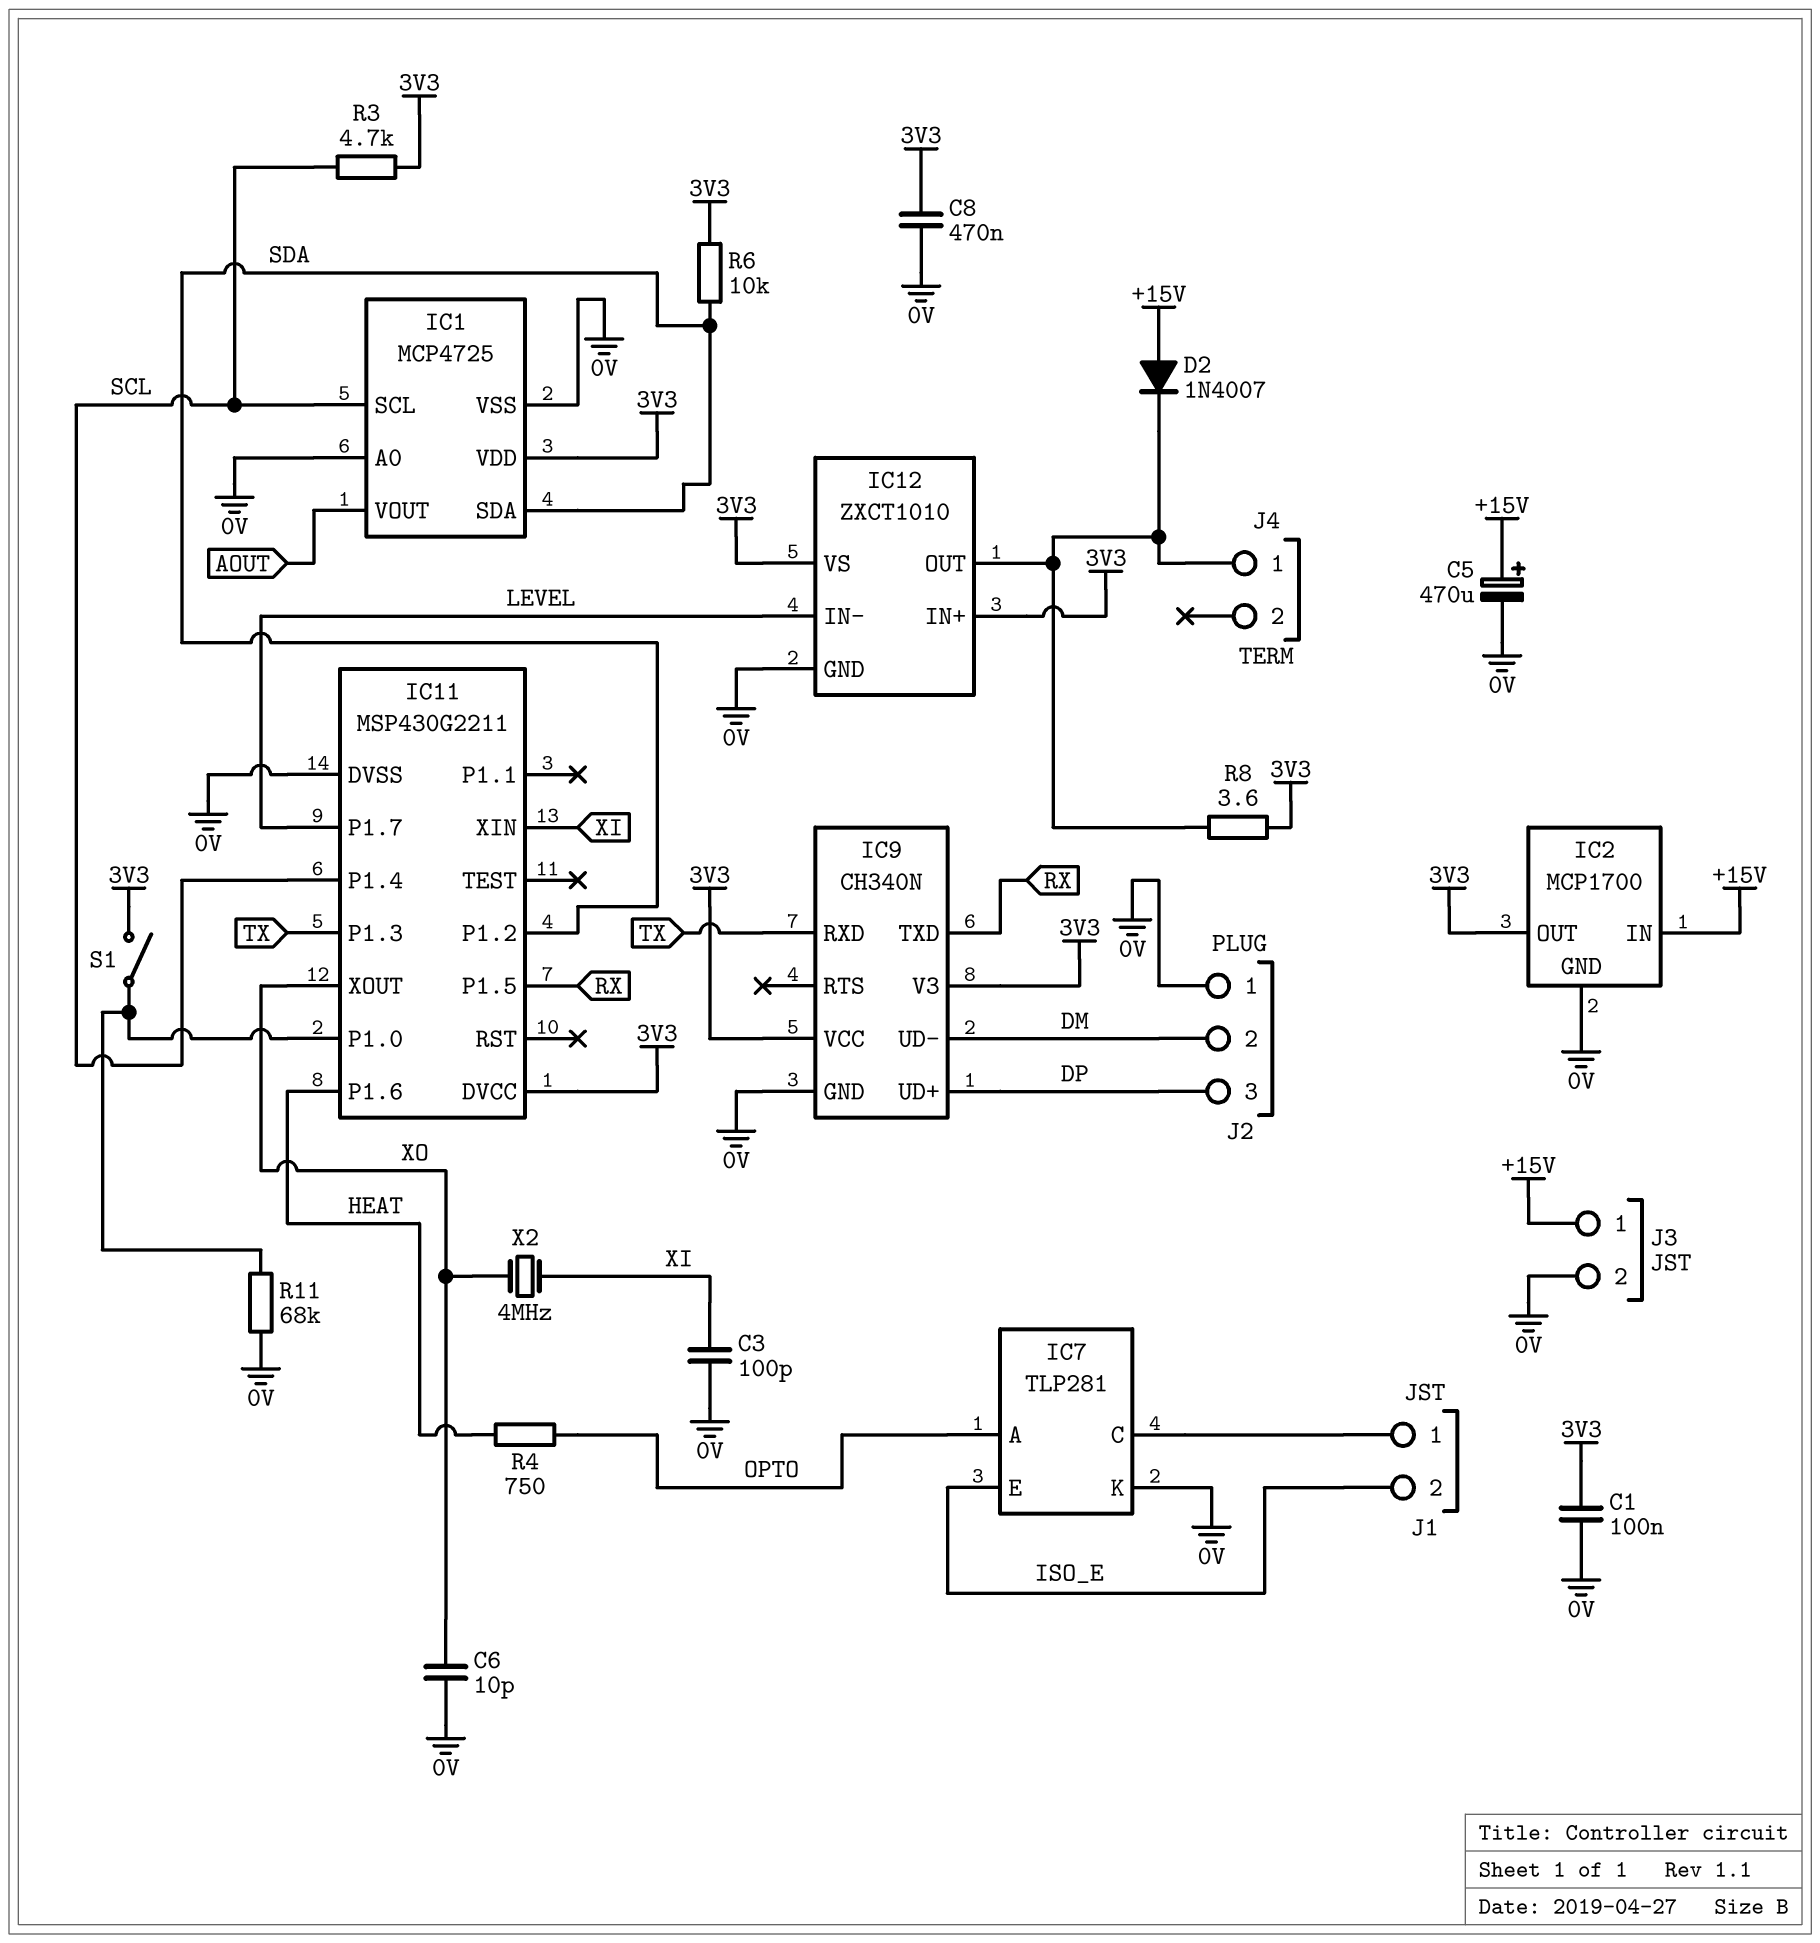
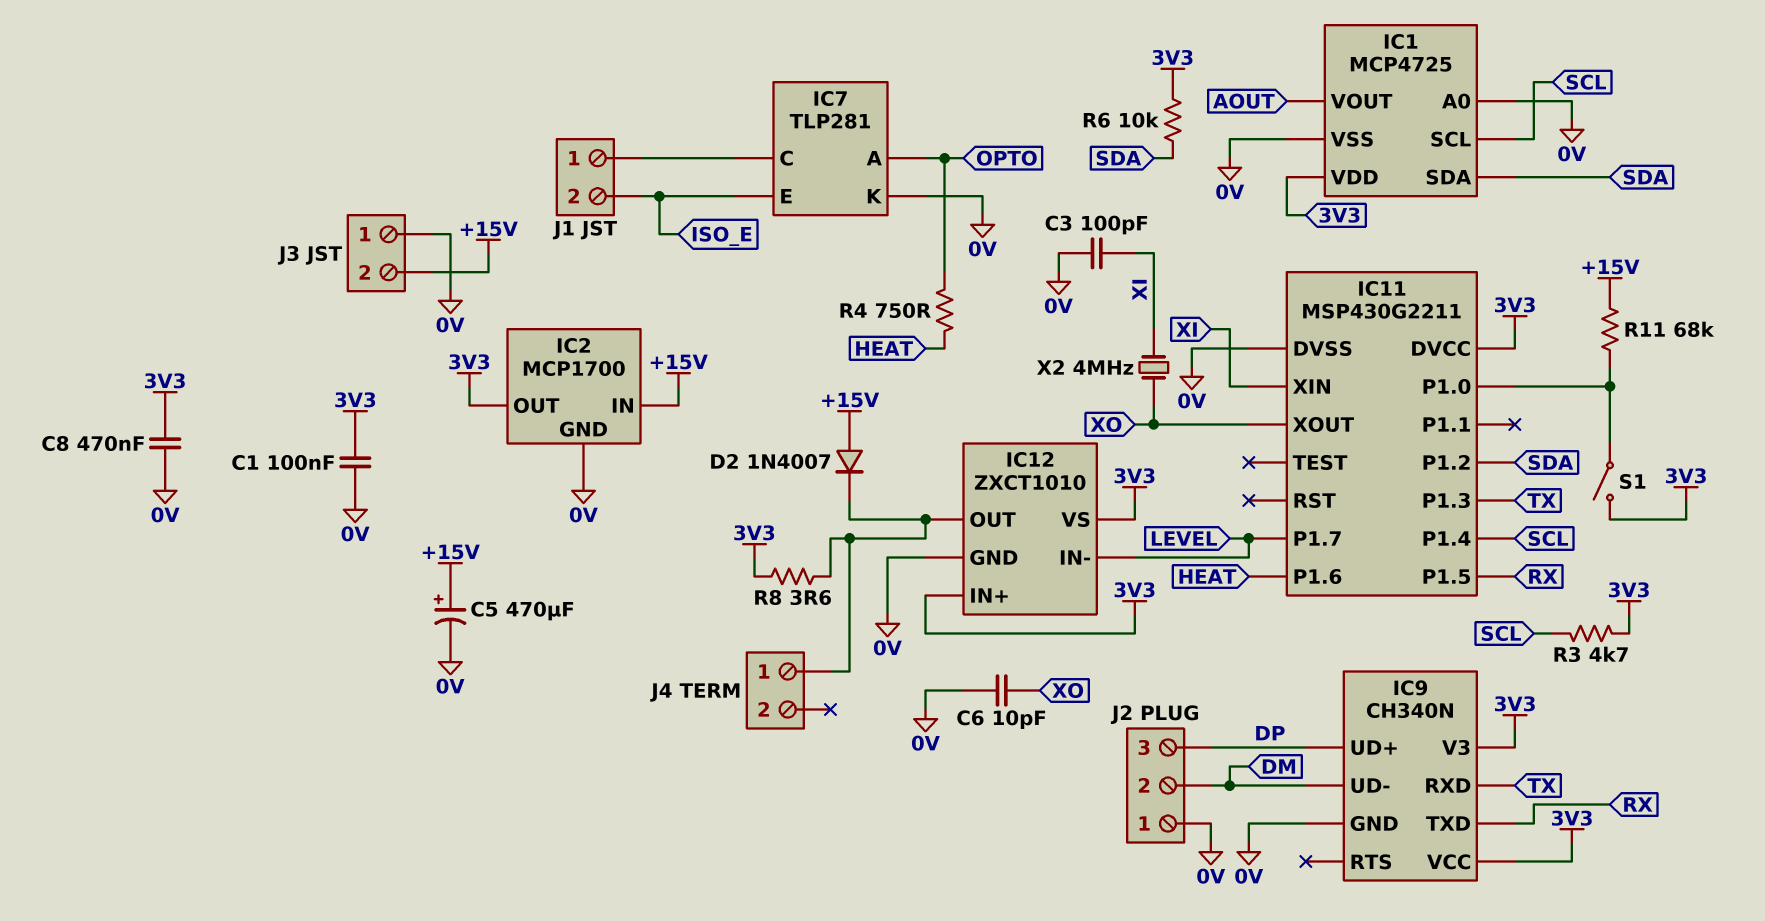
J3 pin 1: +15V -> 0V
J3 pin 2: 0V -> +15V
R11: 68k (0V, IC11/P1.0) -> 68k (+15V, IC11/P1.0)

